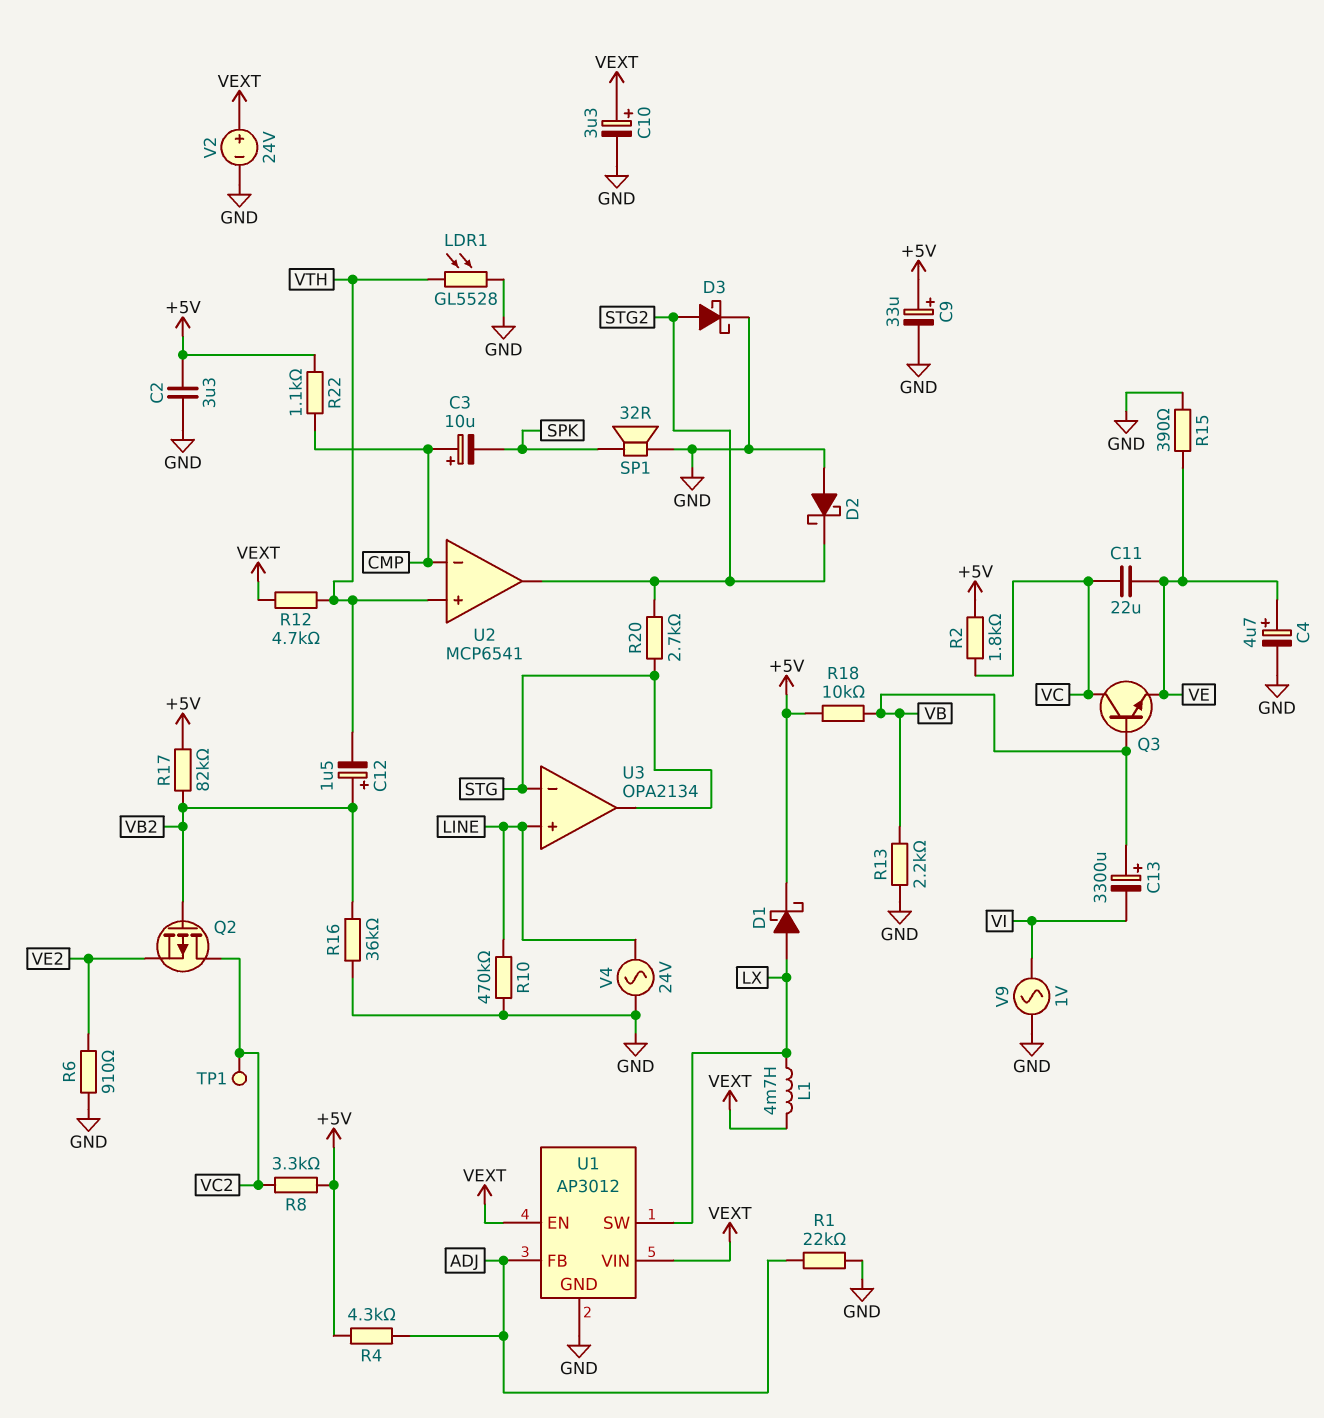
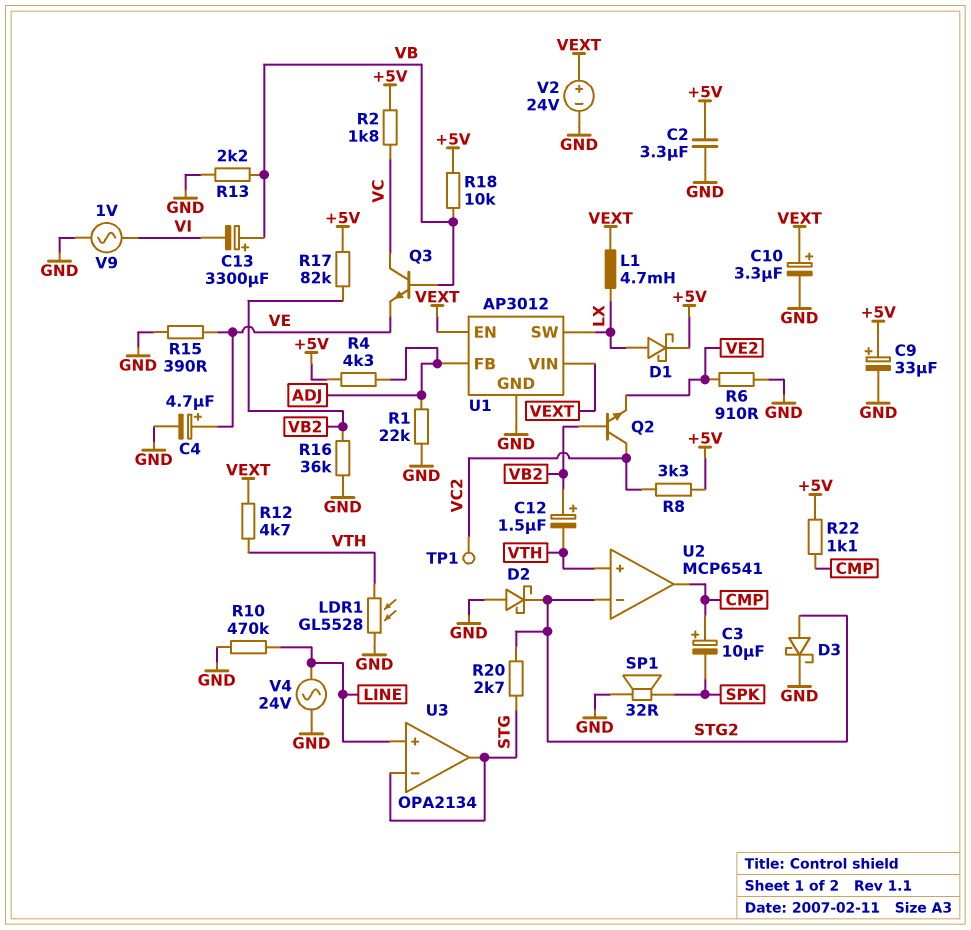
C11: 22uF (VC, VE) -> none
Q2: PMOS (G VB2, D VC2, S VE2) -> NPN (B VB2, C VC2, E VE2)
U2 pin in-: CMP -> STG2
U2 pin out: STG2 -> CMP

